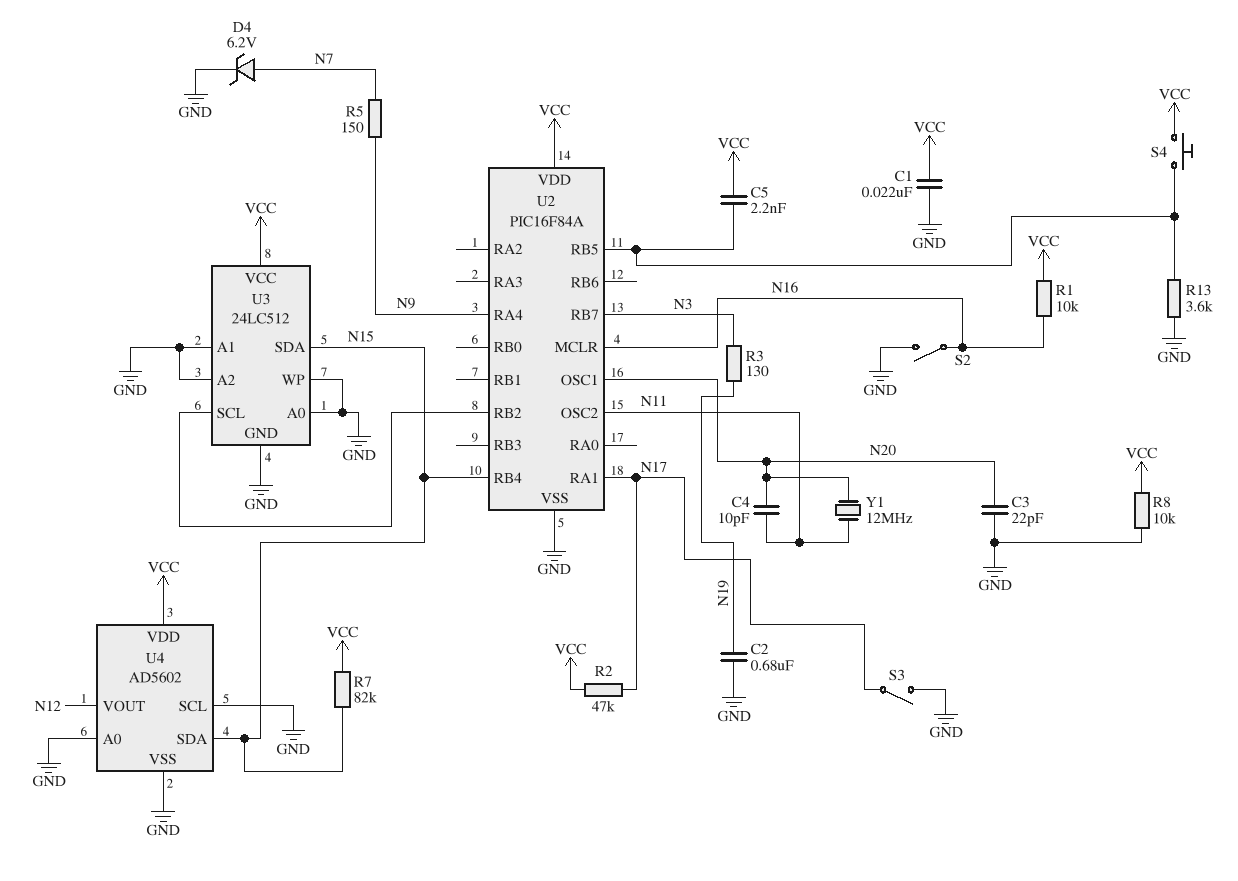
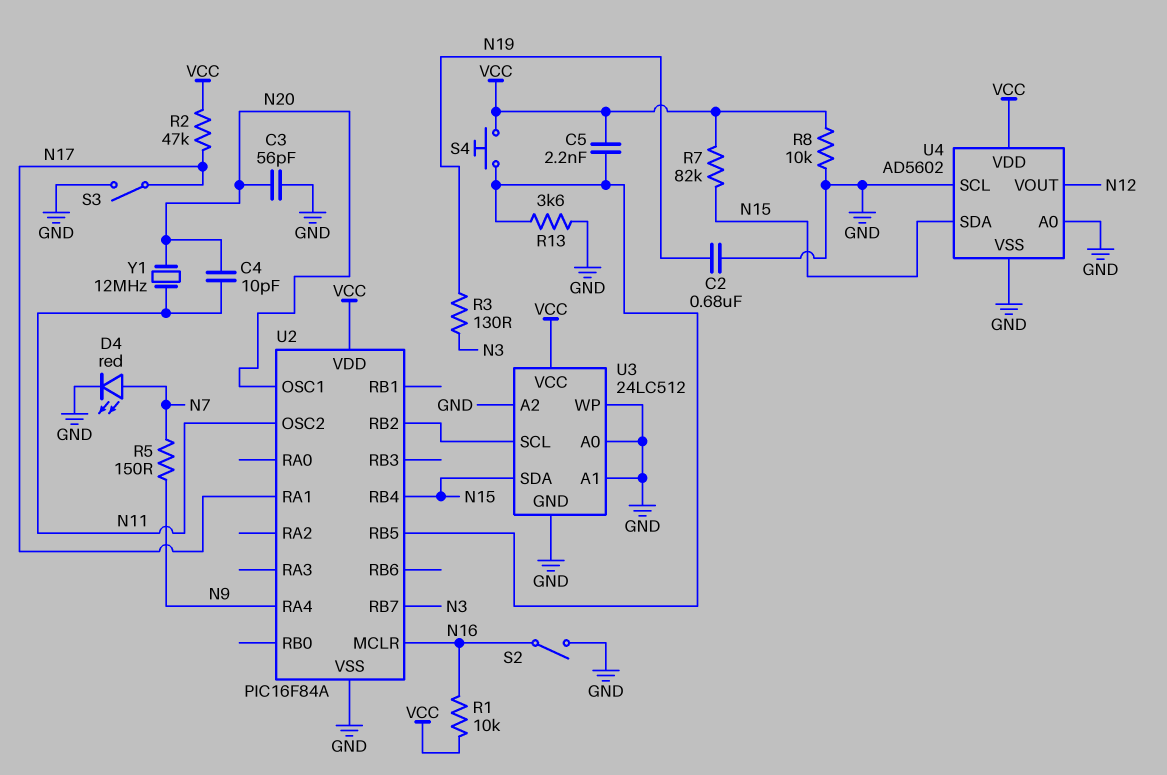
C1: 22nF (GND, VCC) -> none
C3: 22pF (GND, N20) -> 56pF (GND, N20)
D4: zener 6.2V (A N7, K GND) -> LED red (A N7, K GND)

